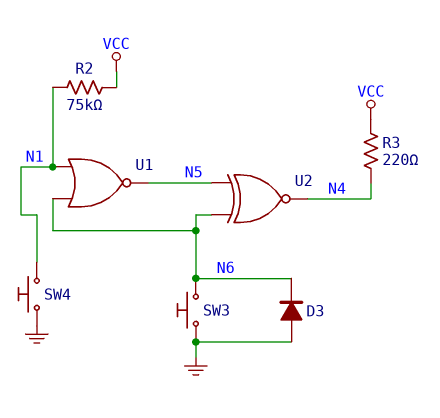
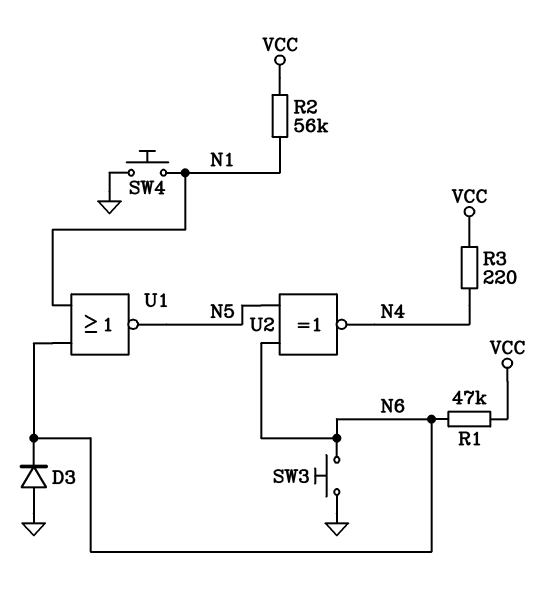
R1: none -> 47k (N6, VCC)
R2: 75k (N1, VCC) -> 56k (N1, VCC)

